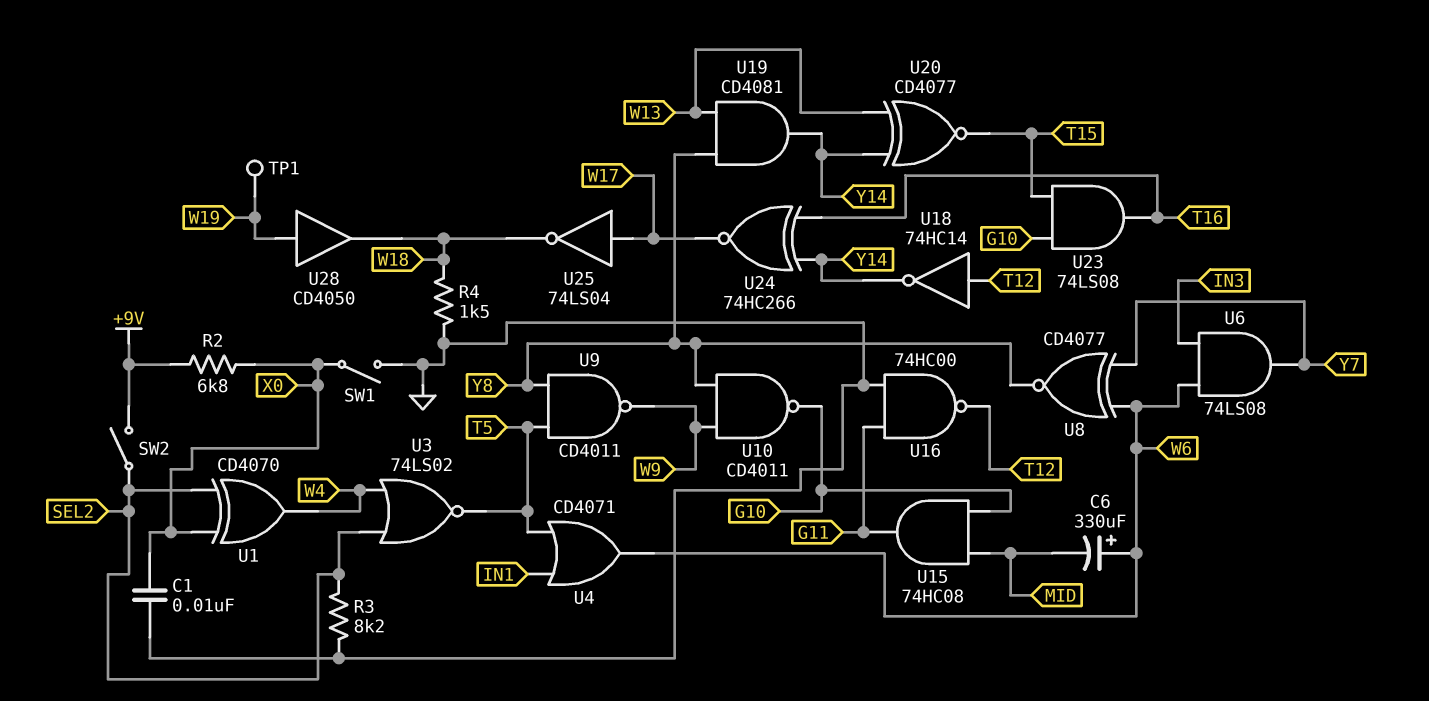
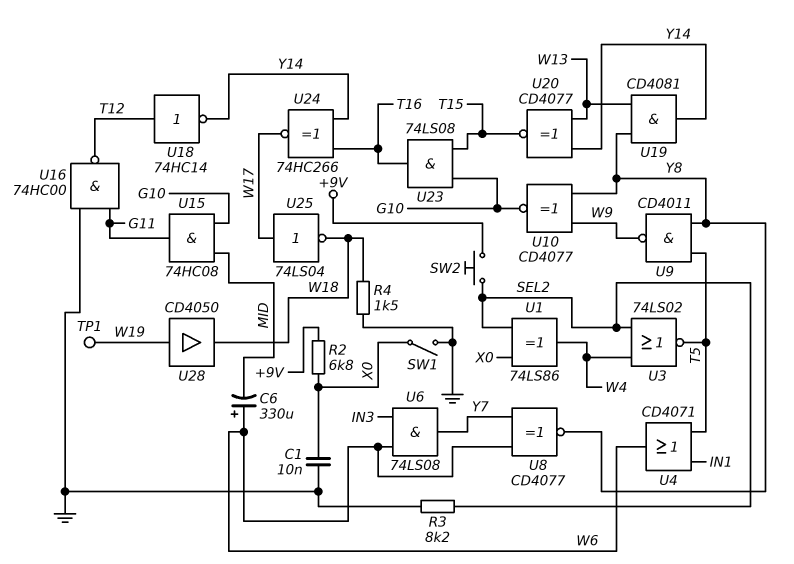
SW2: switch (+9V, SEL2) -> button (+9V, SEL2)
U1: XOR CD4070 (in SEL2, in X0, out W4) -> XOR 74LS86 (in SEL2, in X0, out W4)
U10: NAND CD4011 (in W9, in Y8, out G10) -> XNOR CD4077 (in W9, in Y8, out G10)

